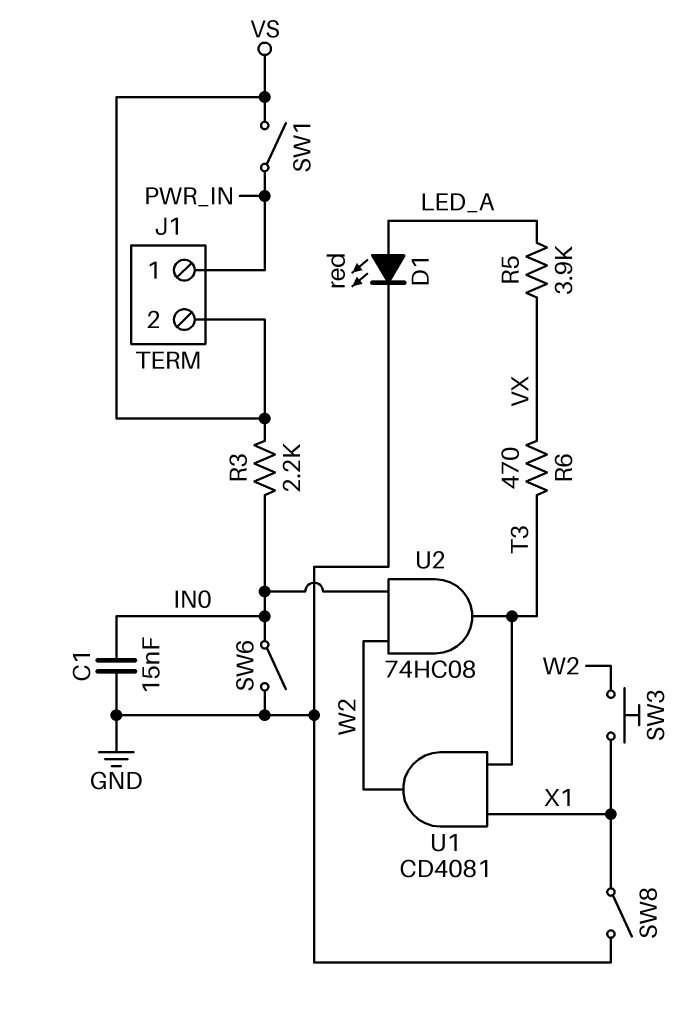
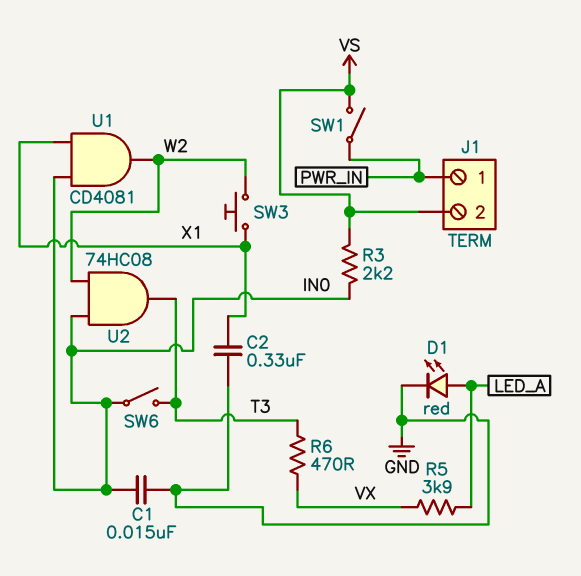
C2: none -> 330nF (GND, X1)
SW6: switch (GND, IN0) -> switch (IN0, T3)
SW8: switch (GND, X1) -> none
U1: AND CD4081 (in T3, in X1, out W2) -> AND CD4081 (in IN0, in X1, out W2)

